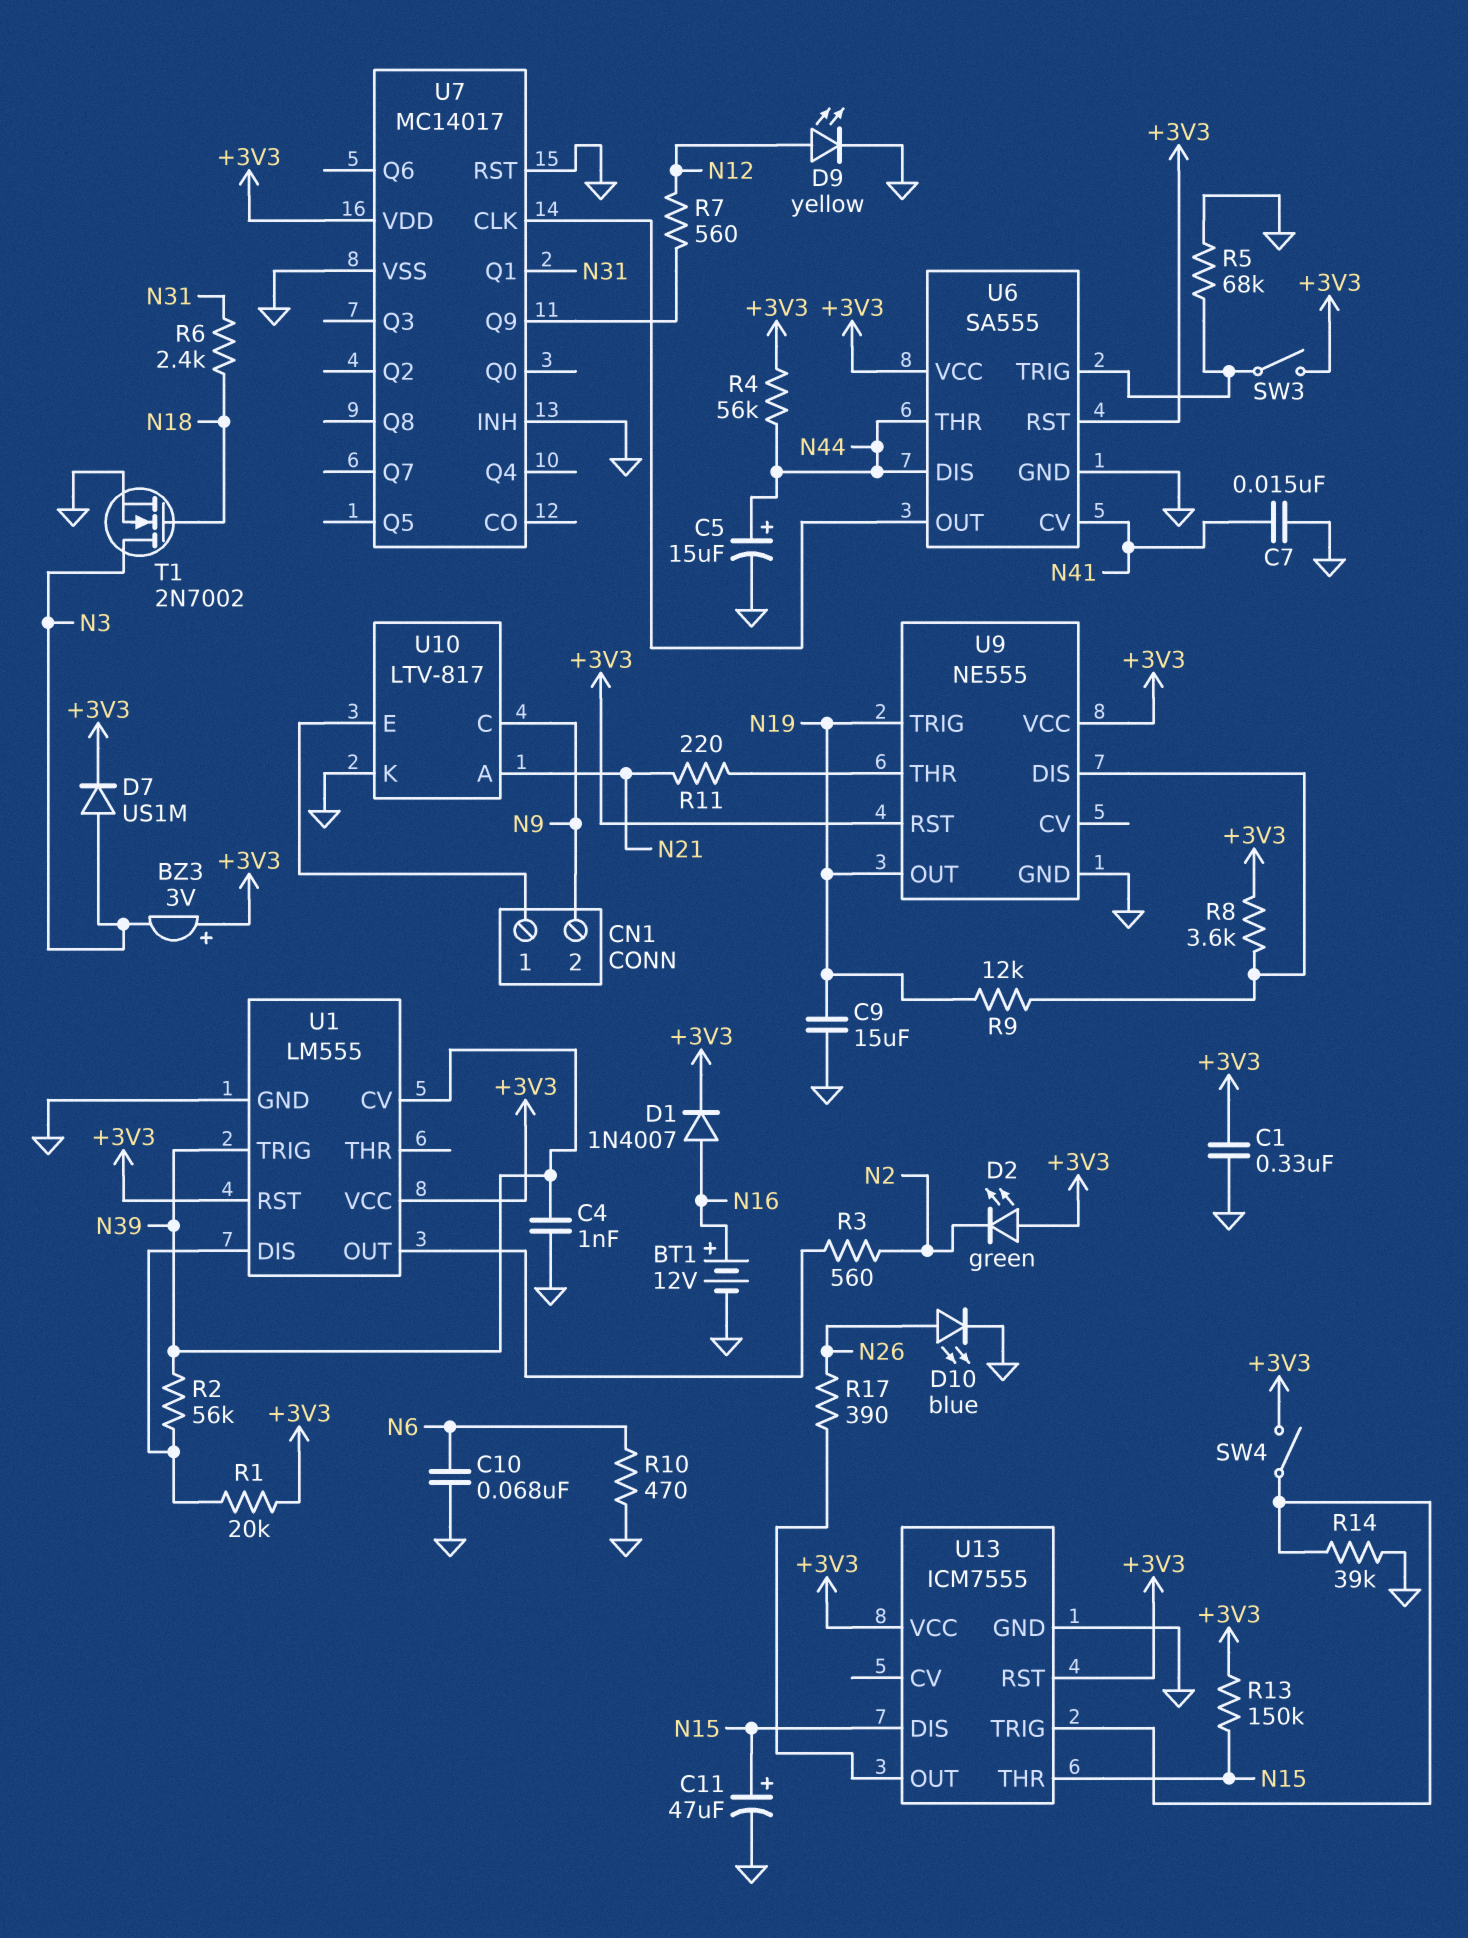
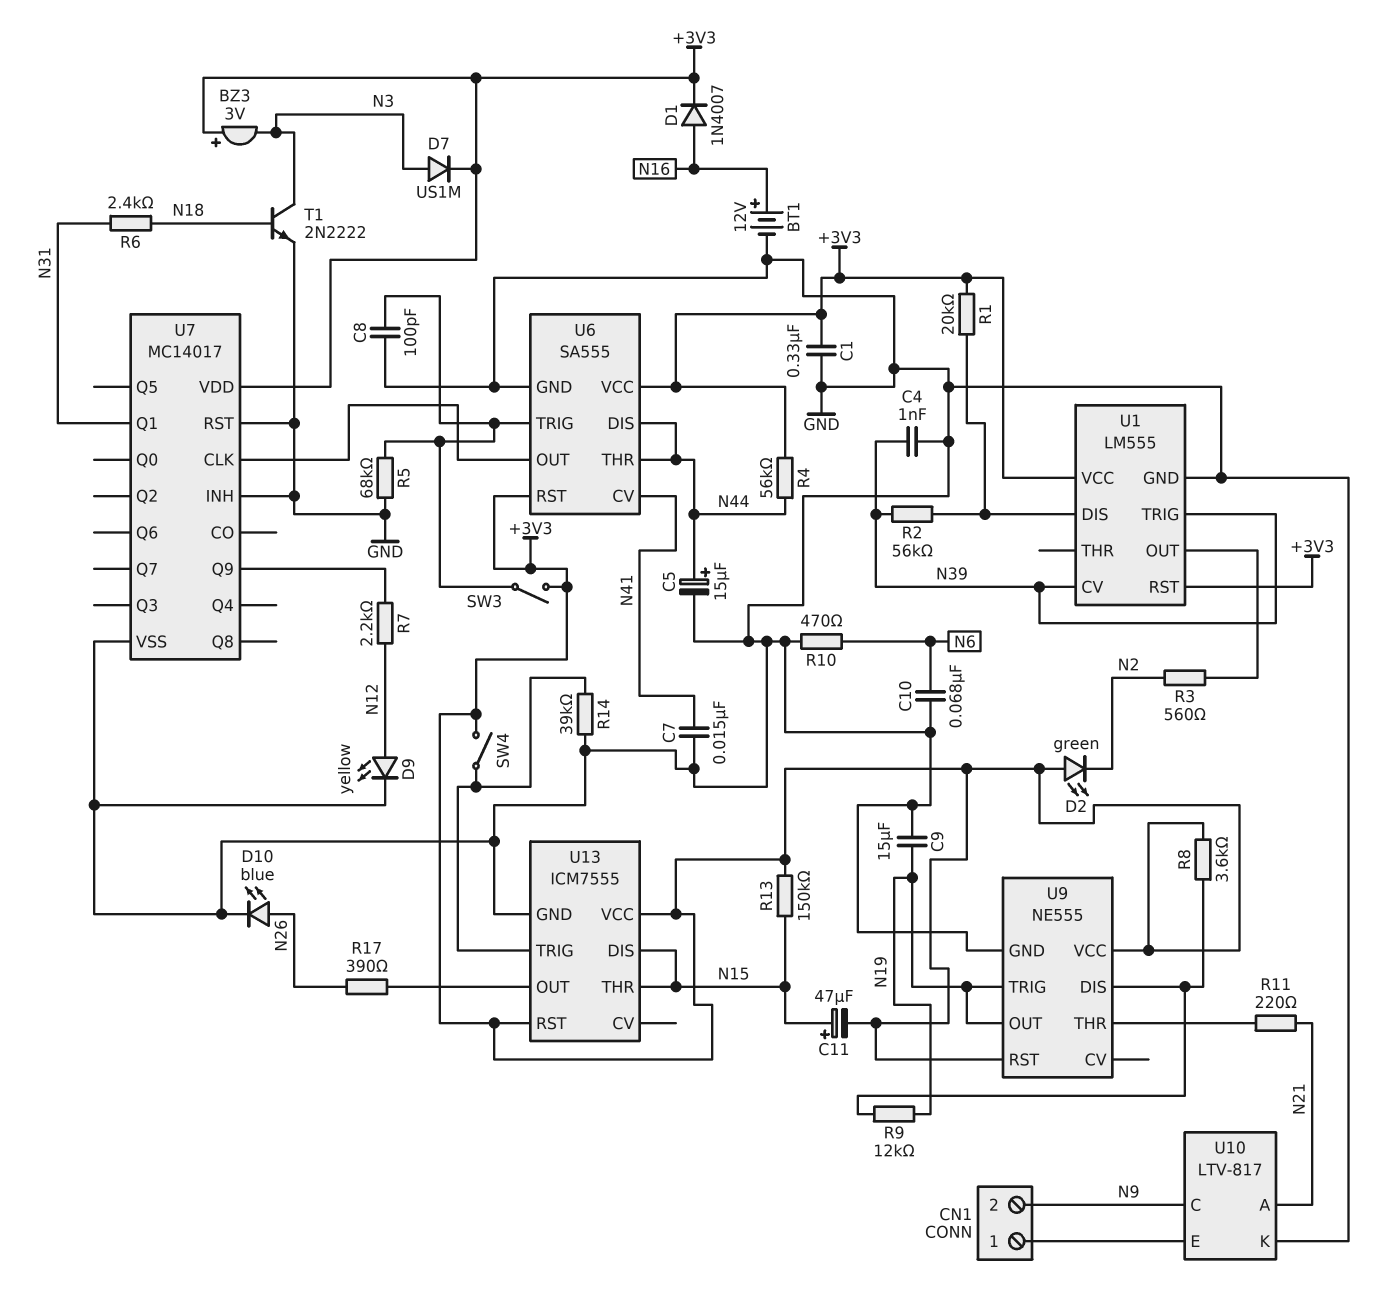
C8: none -> 100pF (GND, U6/TRIG)
C11: 47uF (plus N15, minus GND) -> 47uF (plus N15, minus +3V3)
R7: 560 (N12, U7/Q9) -> 2.2k (N12, U7/Q9)
T1: NMOS 2N7002 (G N18, D N3, S GND) -> NPN 2N2222 (B N18, C N3, E GND)

